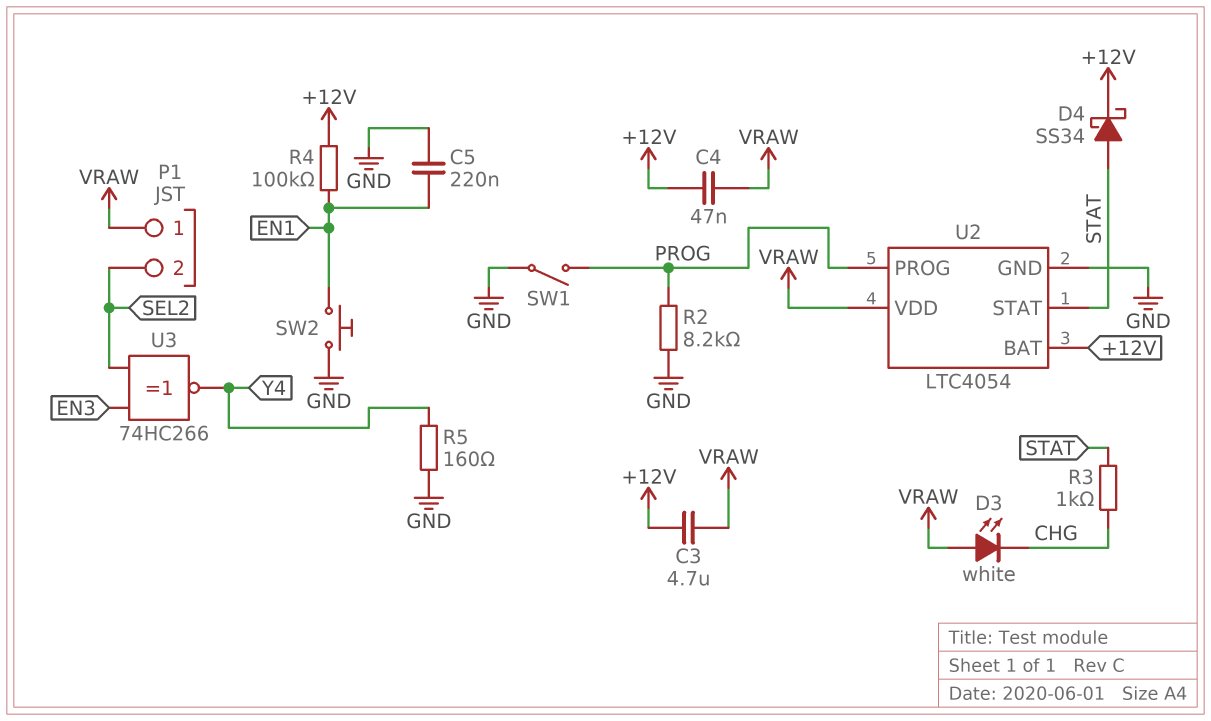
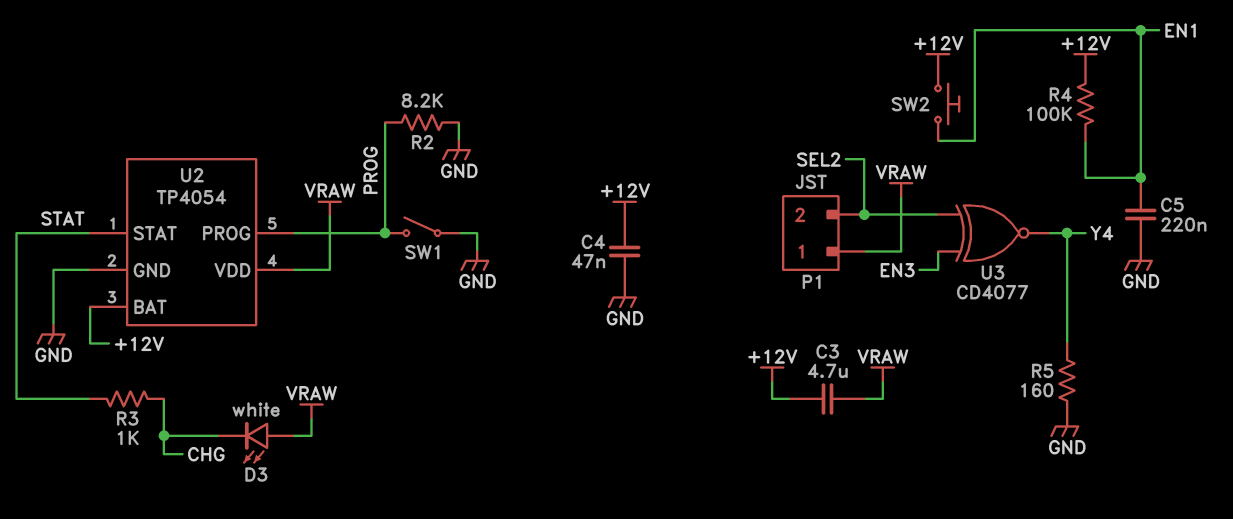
C4: 47nF (+12V, VRAW) -> 47nF (+12V, GND)
D4: schottky SS34 (A STAT, K +12V) -> none
SW2: button (EN1, GND) -> button (+12V, EN1)
U2: LTC4054 -> TP4054
U3: XNOR 74HC266 (in EN3, in SEL2, out Y4) -> XNOR CD4077 (in EN3, in SEL2, out Y4)

